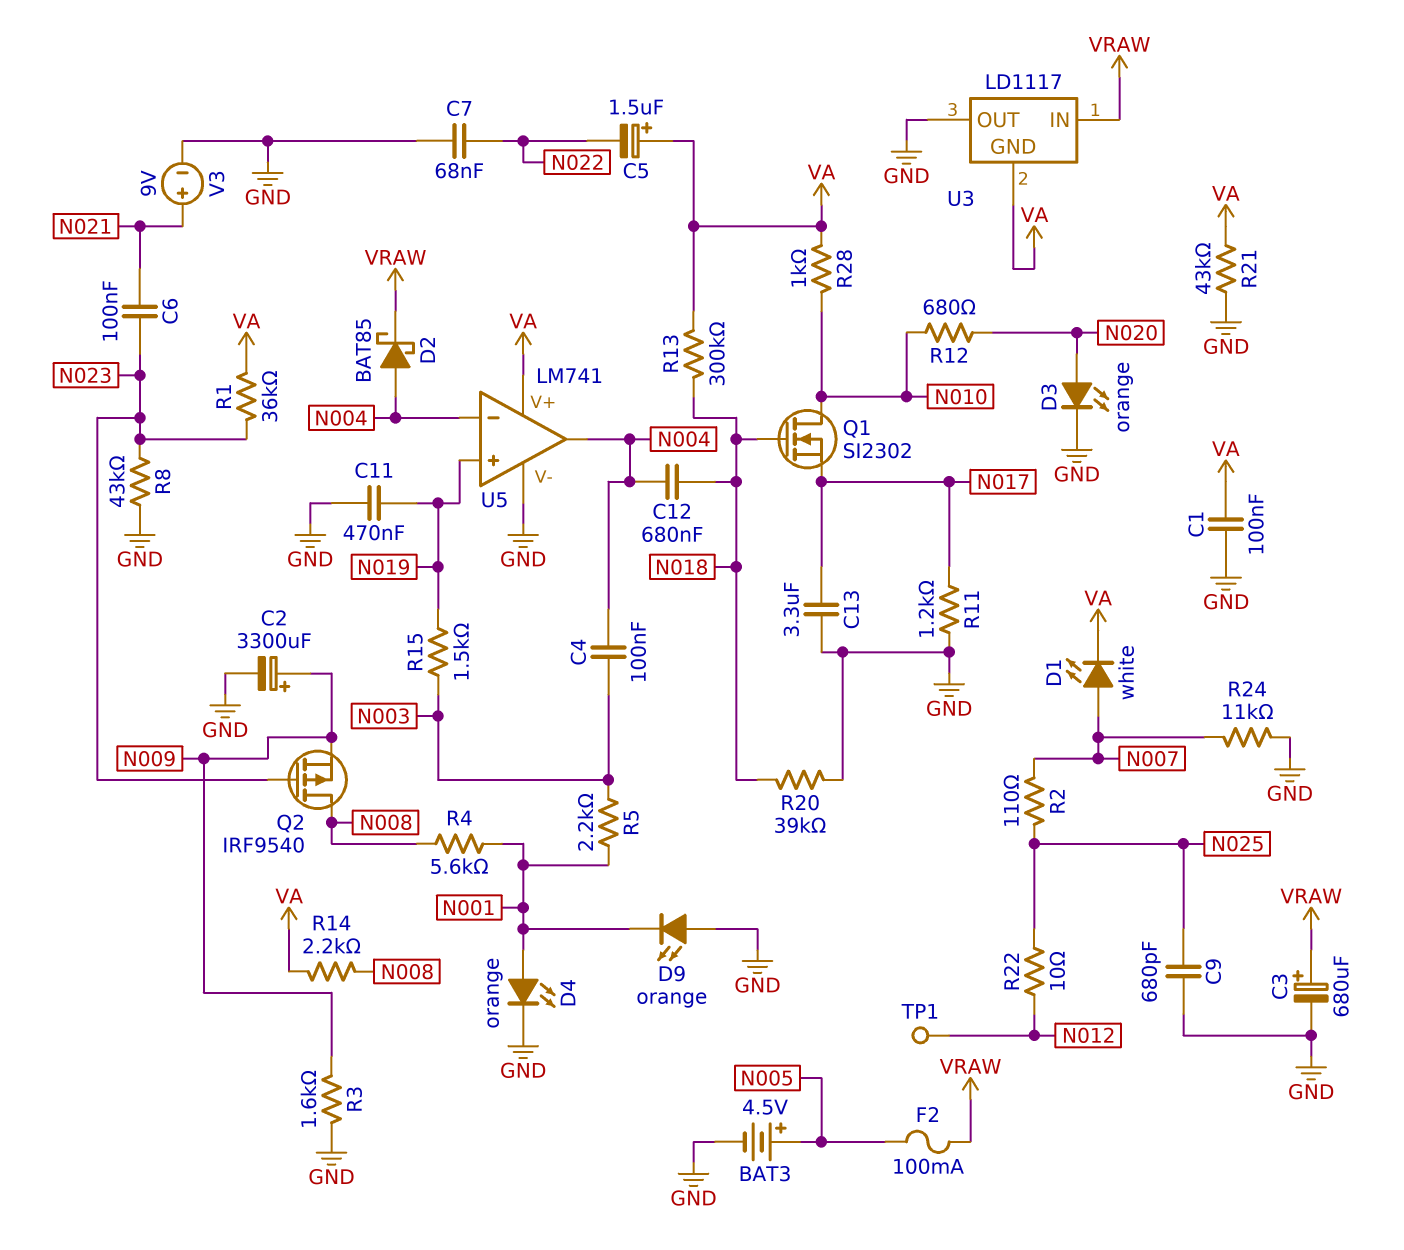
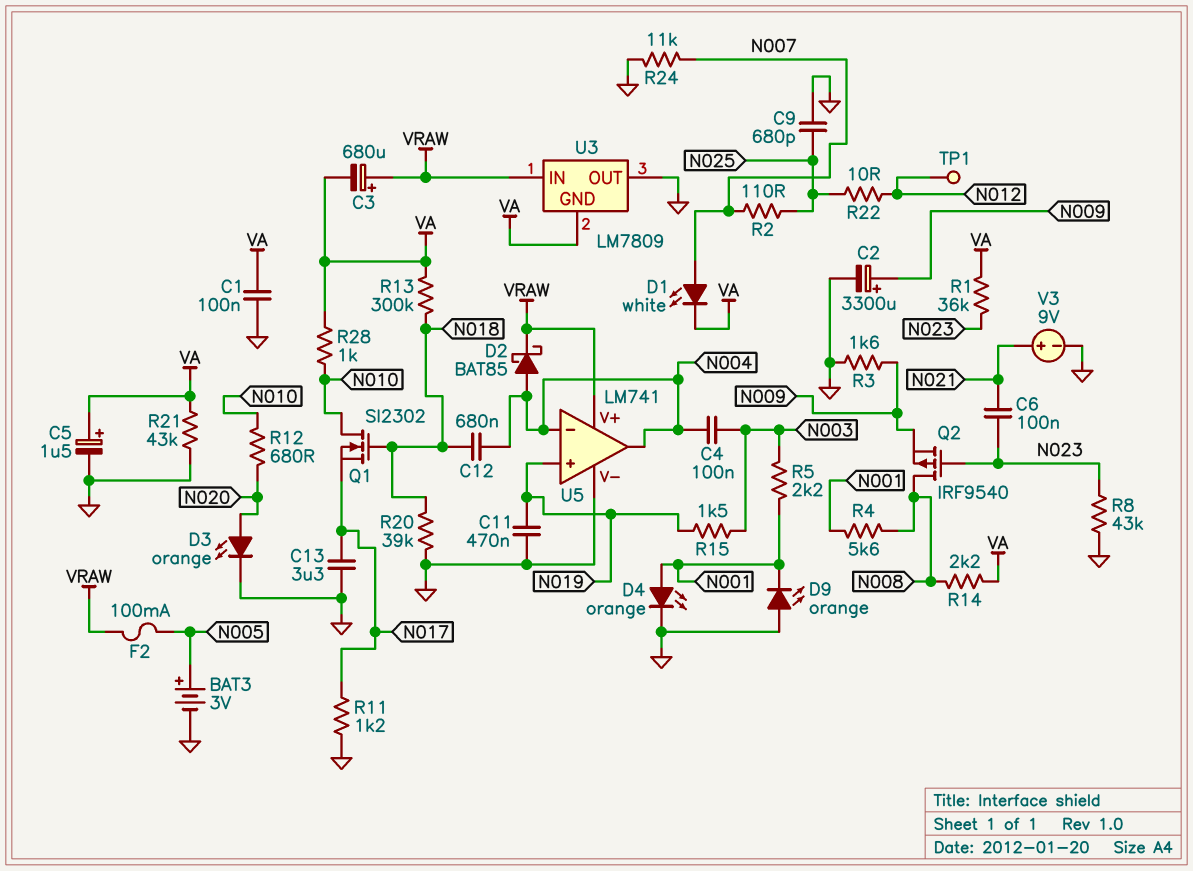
BAT3: 4.5V (plus N005, minus GND) -> 3V (plus N005, minus GND)
C3: 680uF (plus VRAW, minus GND) -> 680uF (plus VRAW, minus VA)
C5: 1.5uF (plus VA, minus N022) -> 1.5uF (plus VA, minus GND)
C7: 68nF (GND, N022) -> none
U3: LD1117 -> LM7809
U5 pin V+: VA -> VRAW

